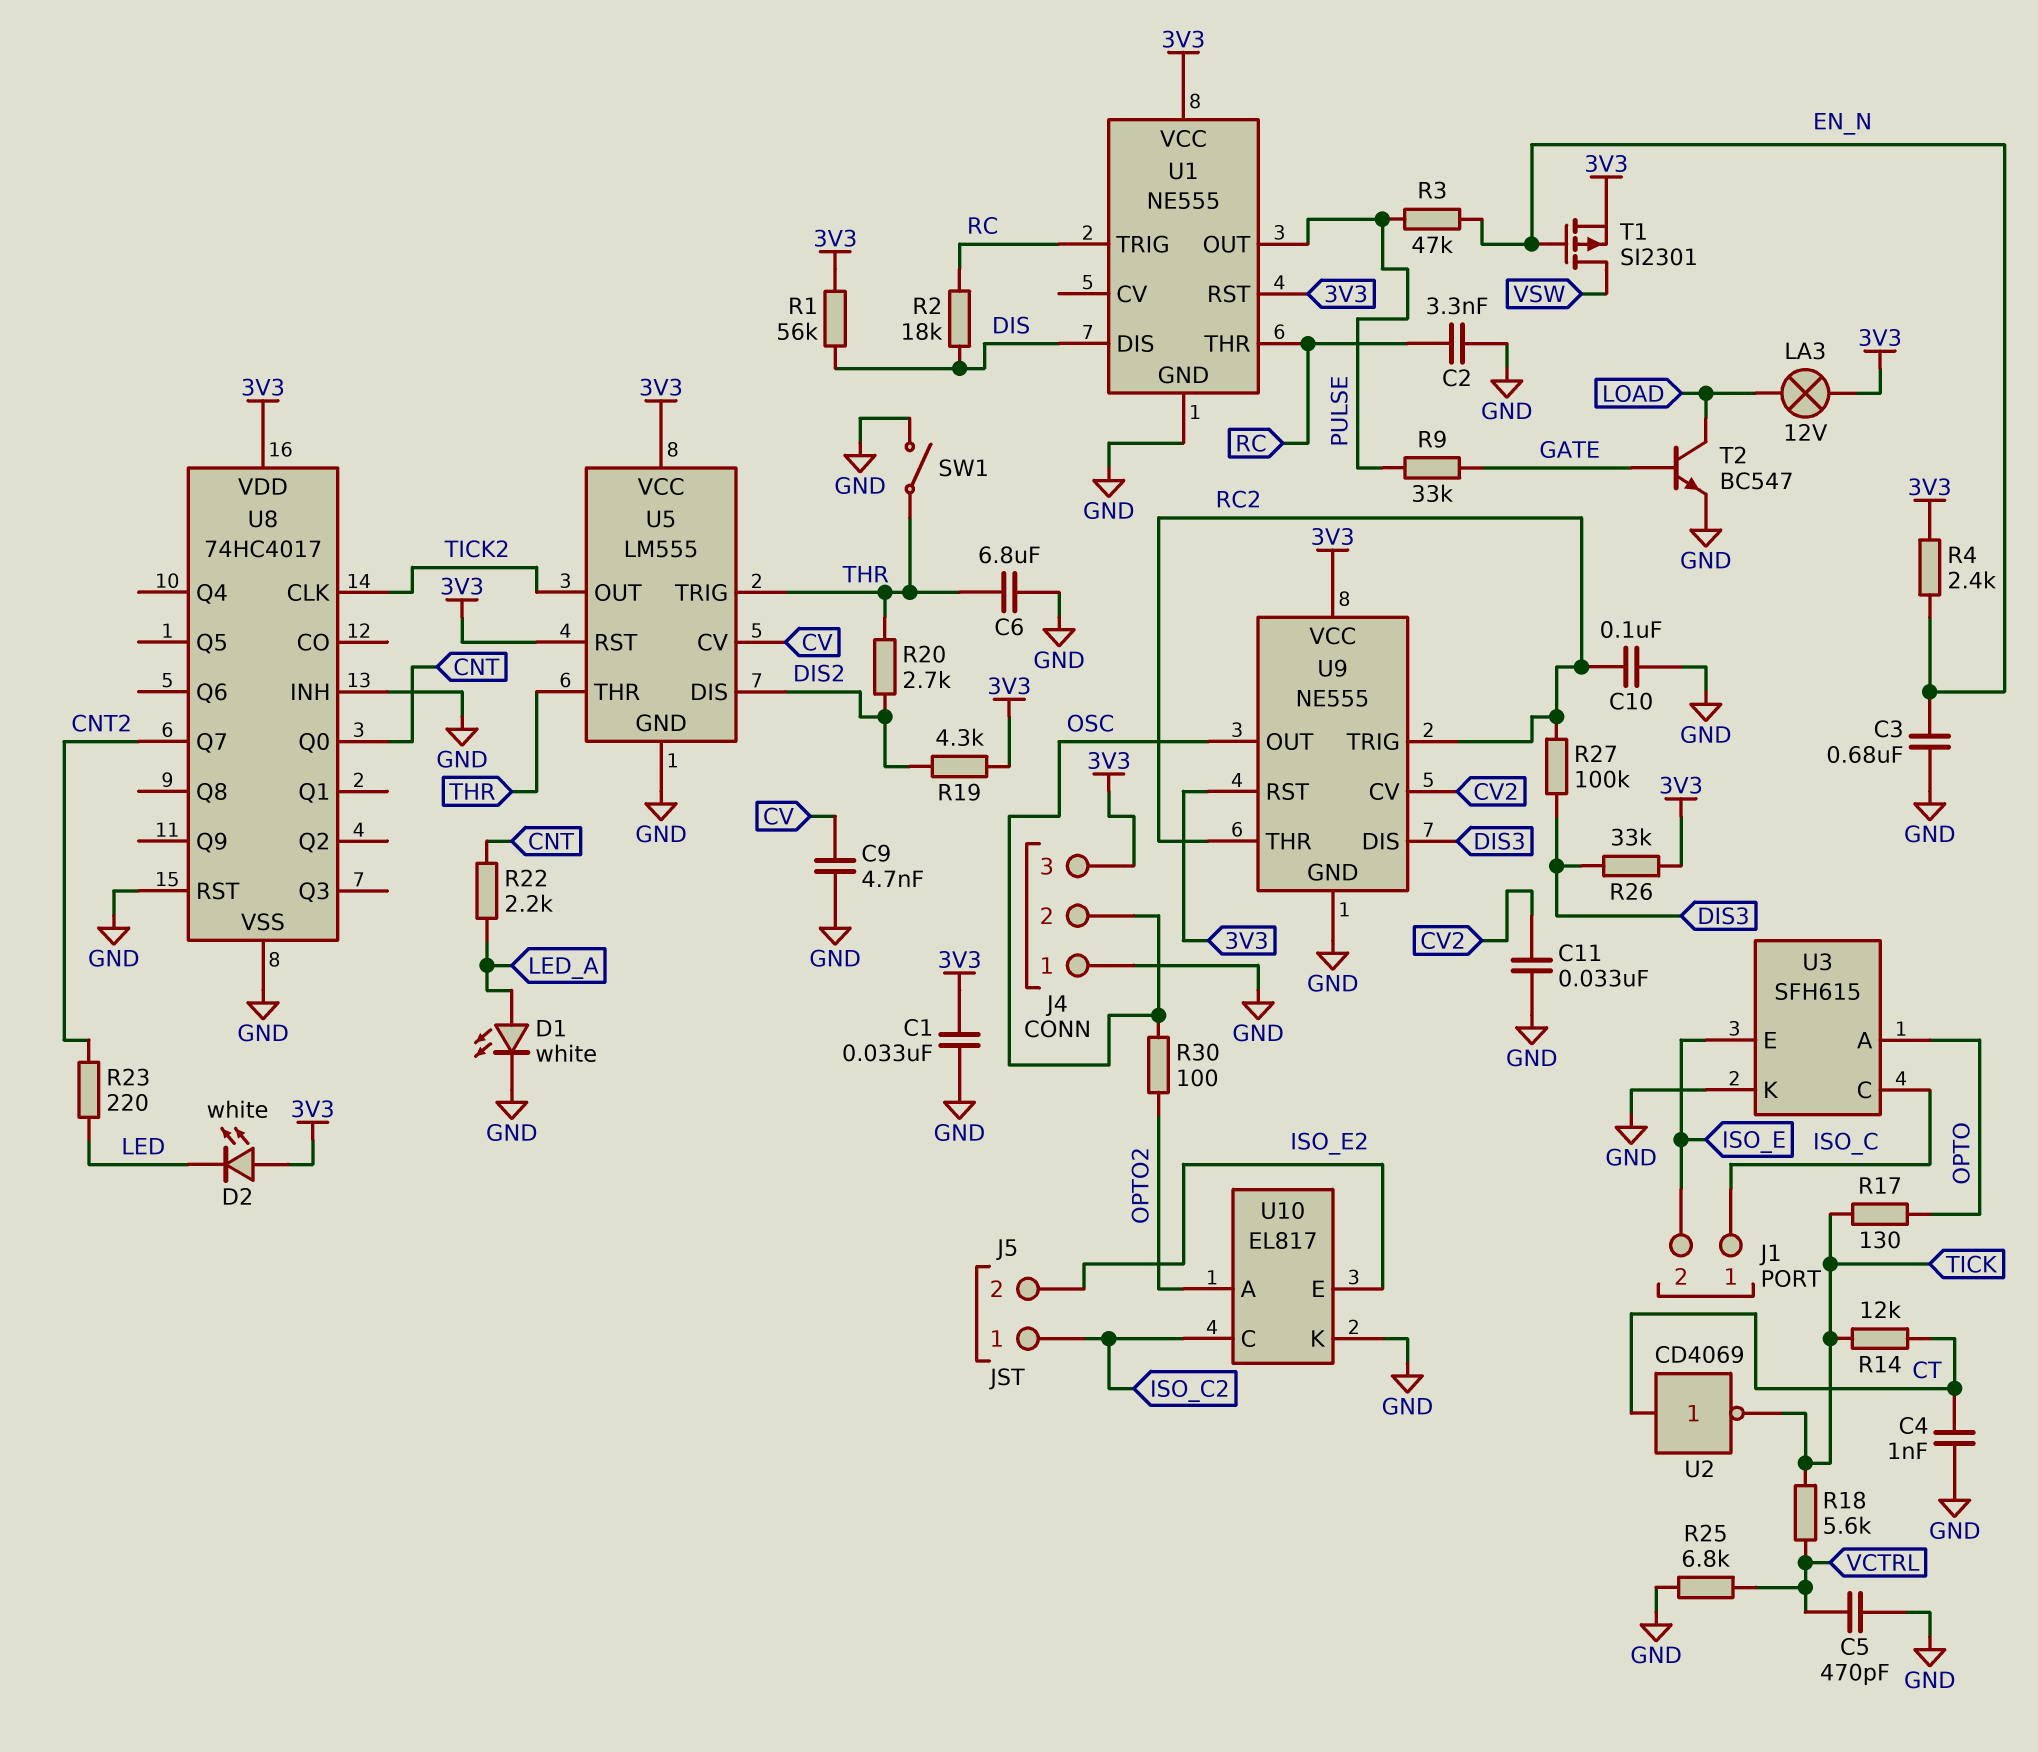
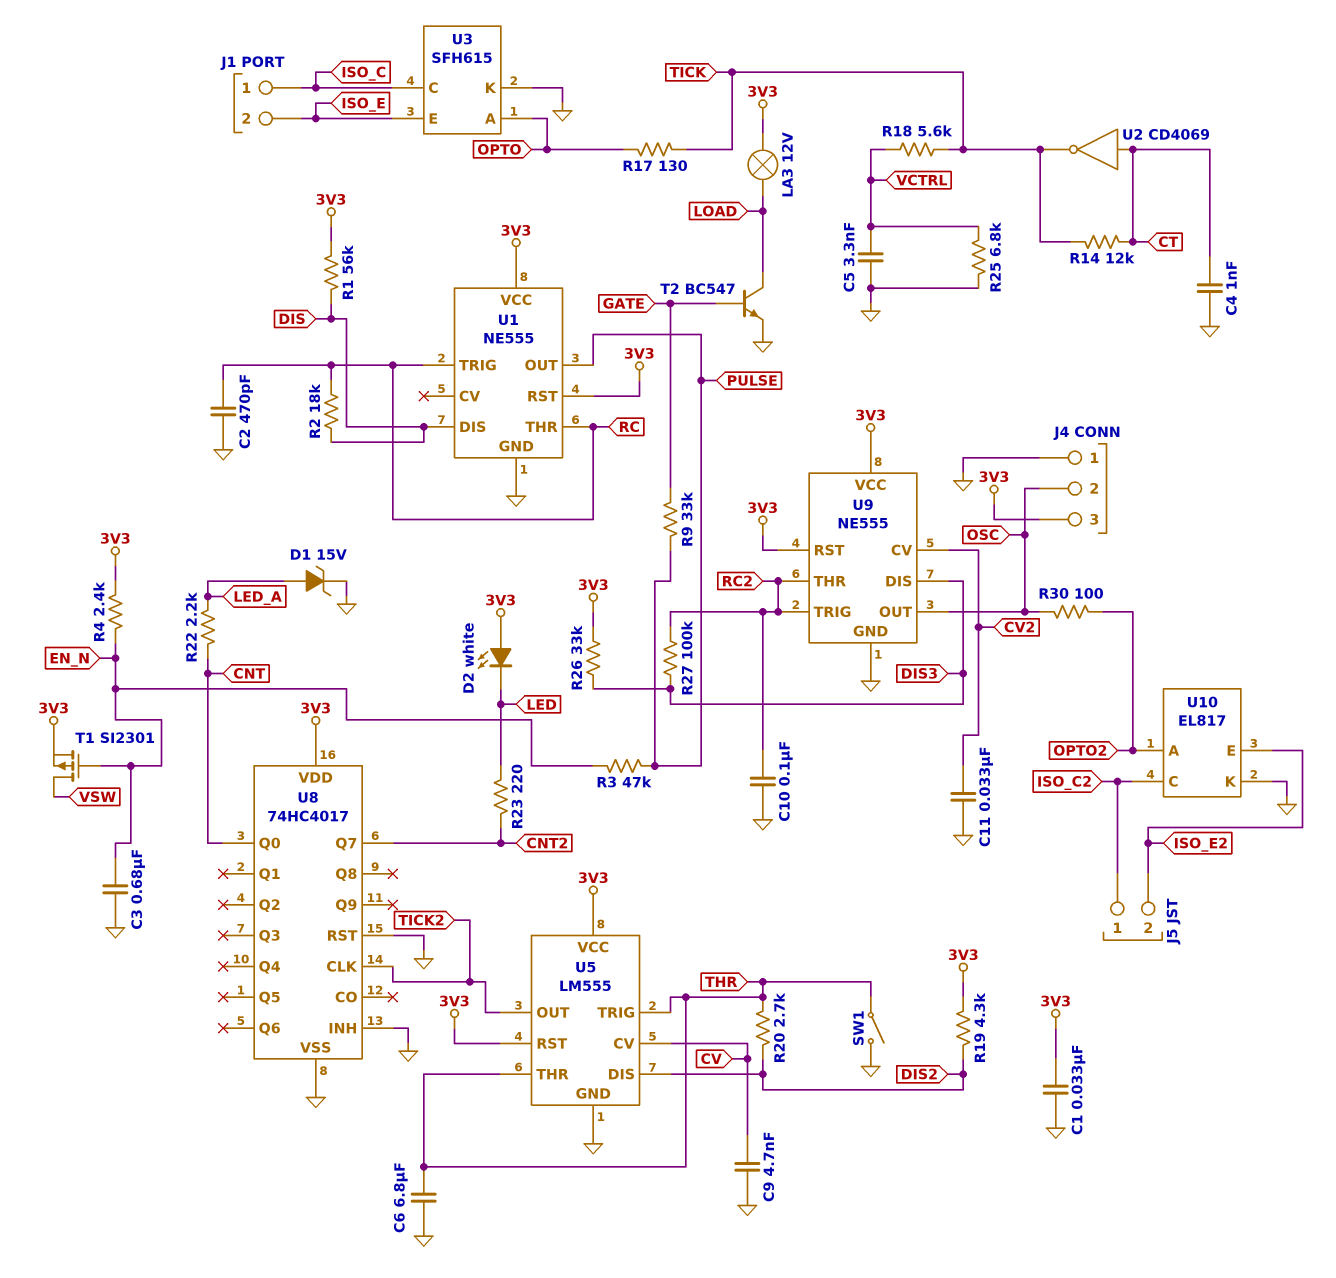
C2: 3.3nF (GND, RC) -> 470pF (GND, RC)
C5: 470pF (GND, VCTRL) -> 3.3nF (GND, VCTRL)
D1: LED white (A LED_A, K GND) -> zener 15V (A LED_A, K GND)

